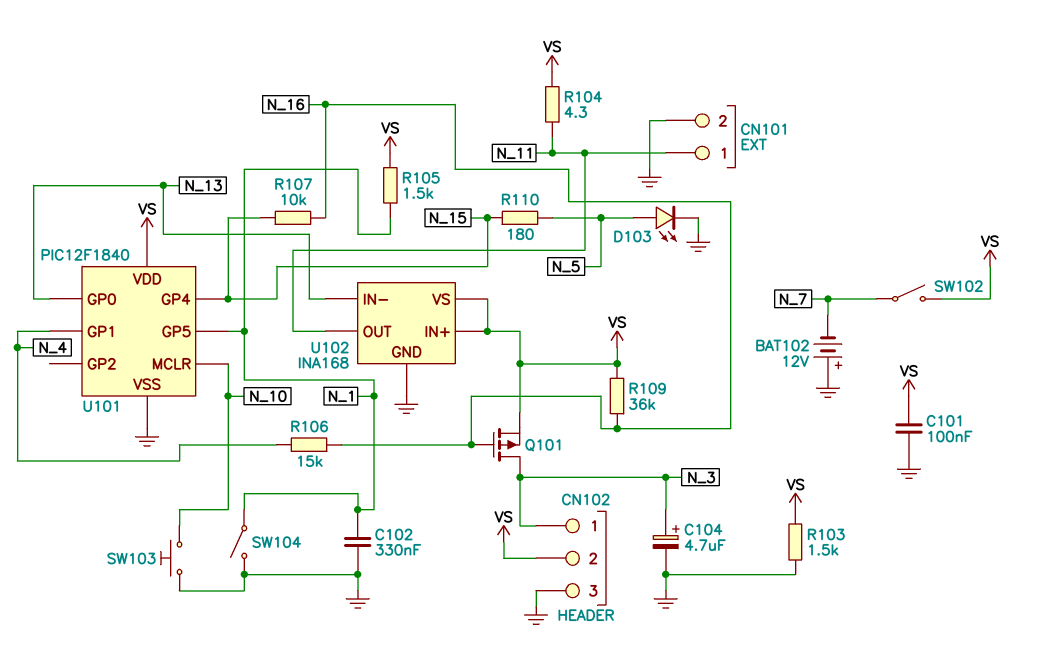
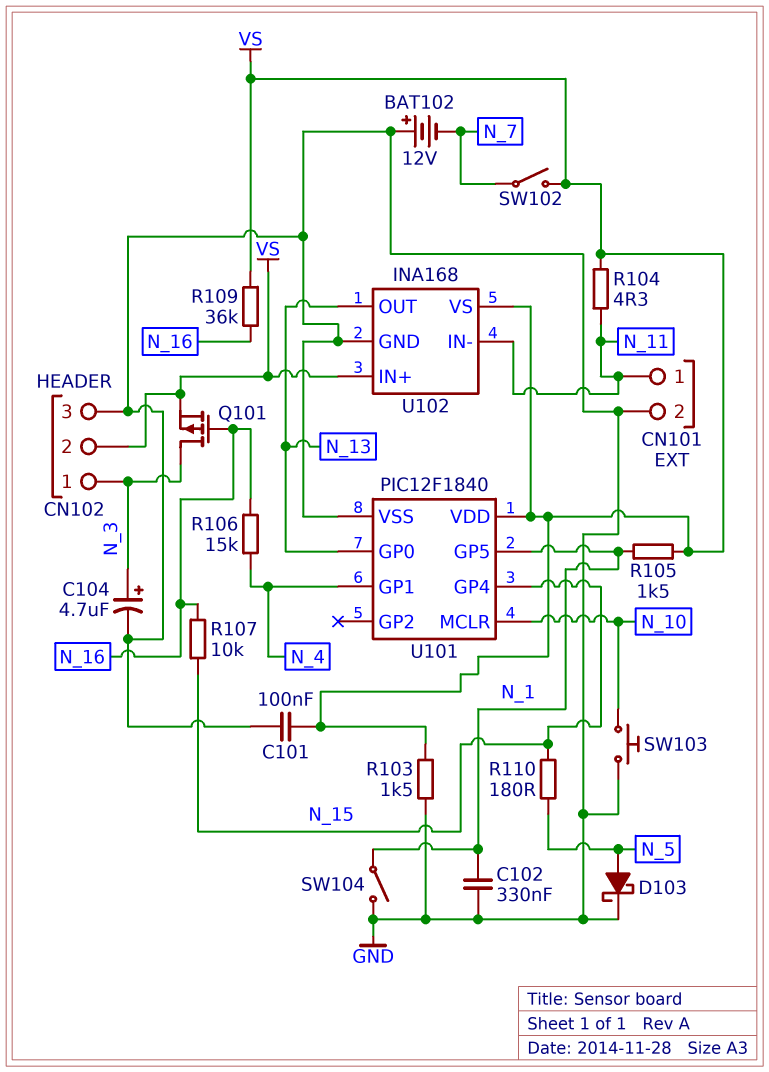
D103: LED (A N_5, K GND) -> schottky (A N_5, K GND)
U102 pin IN-: N_13 -> N_11
U102 pin OUT: N_11 -> N_13

